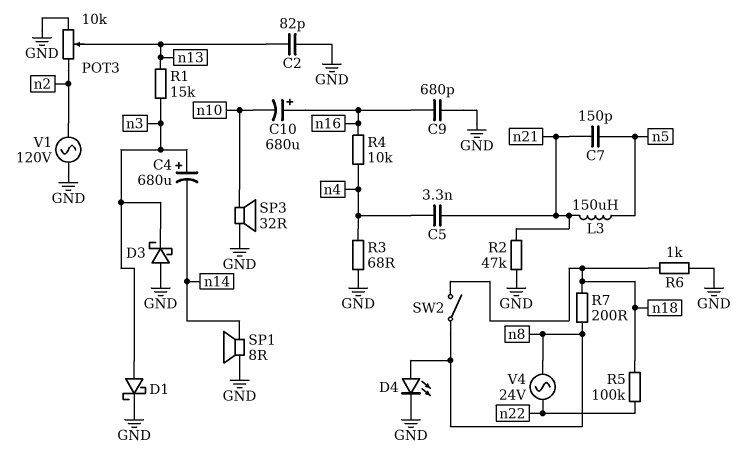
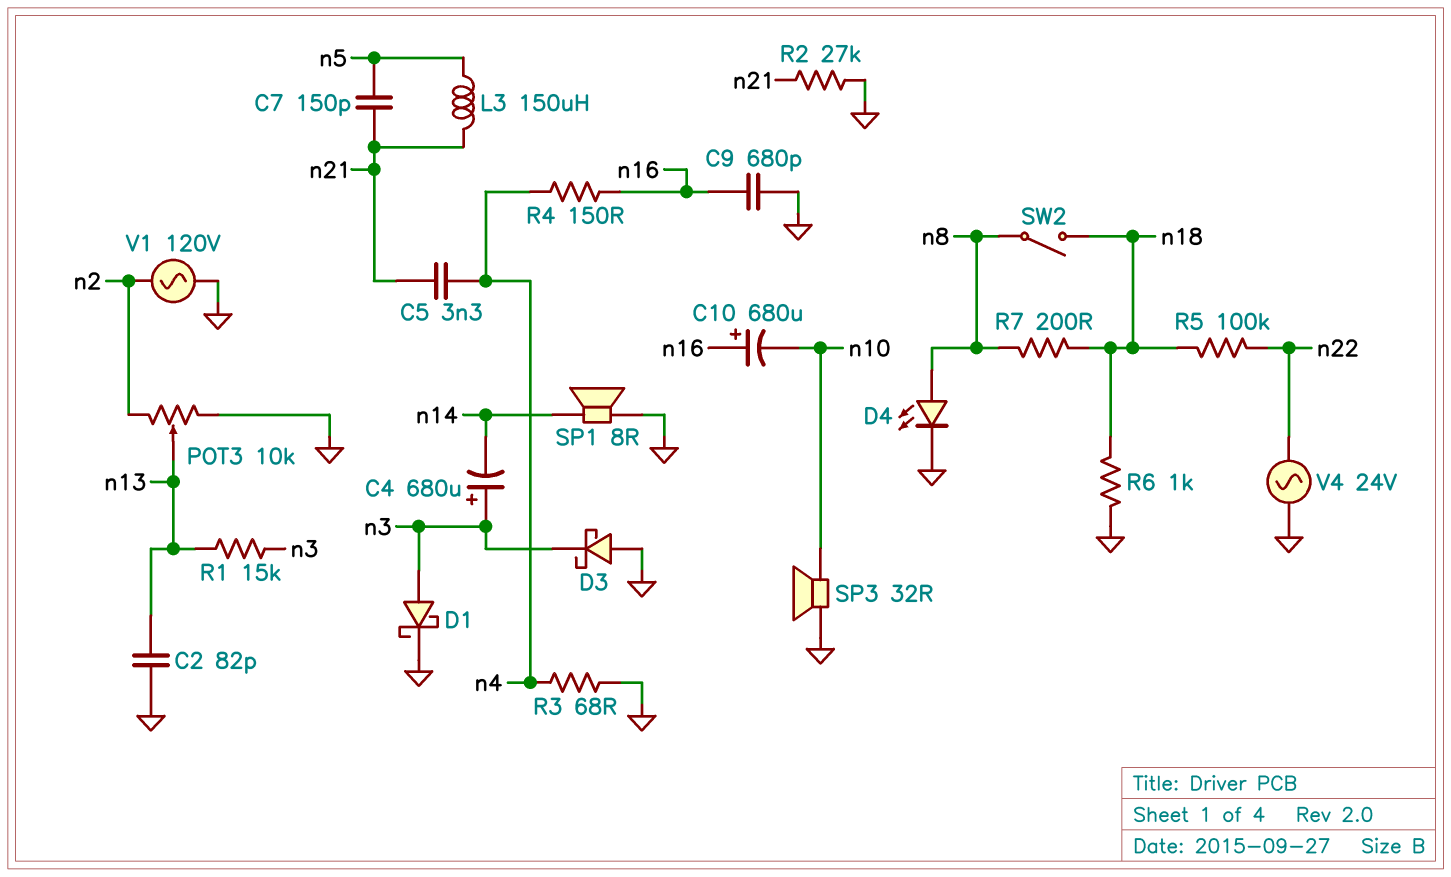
R2: 47k (GND, n21) -> 27k (GND, n21)
R4: 10k (n4, n16) -> 150 (n4, n16)
V4: AC 24V (n8, n22) -> AC 24V (GND, n22)

